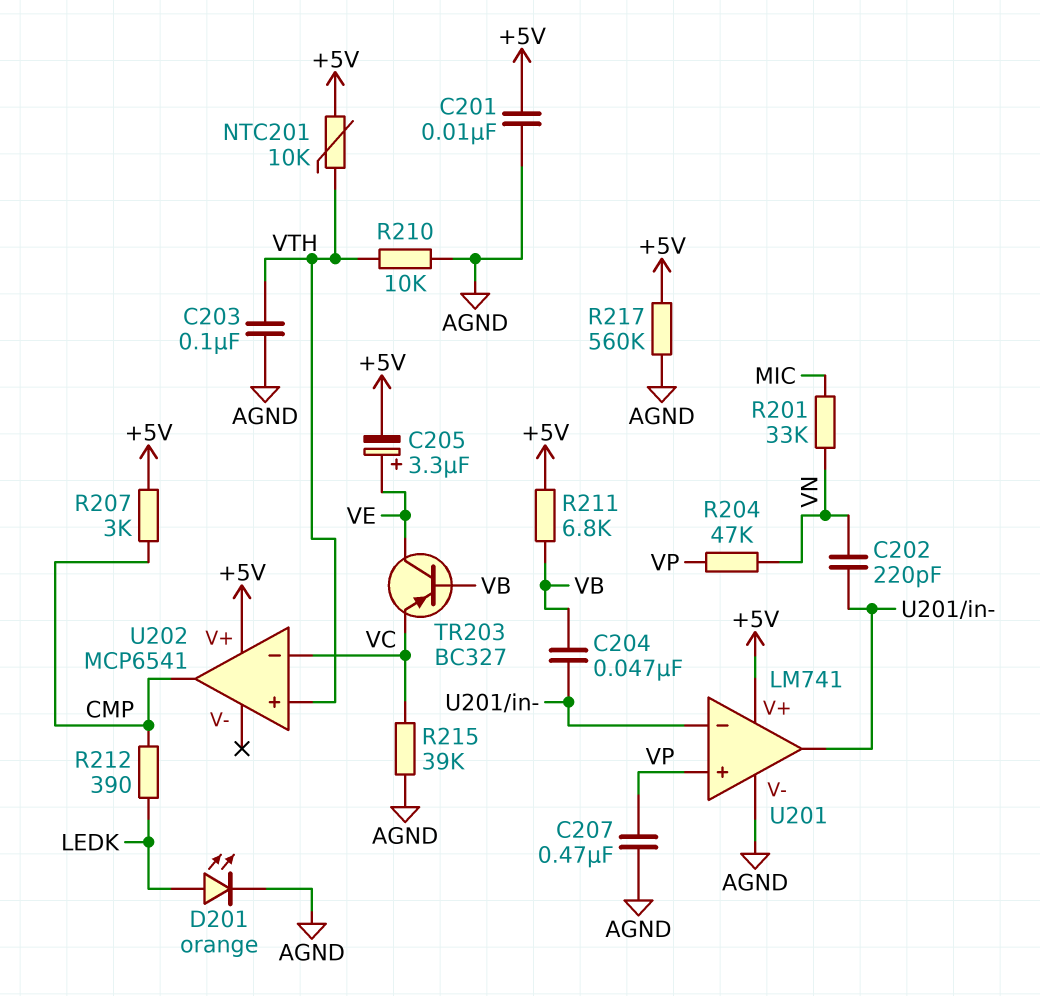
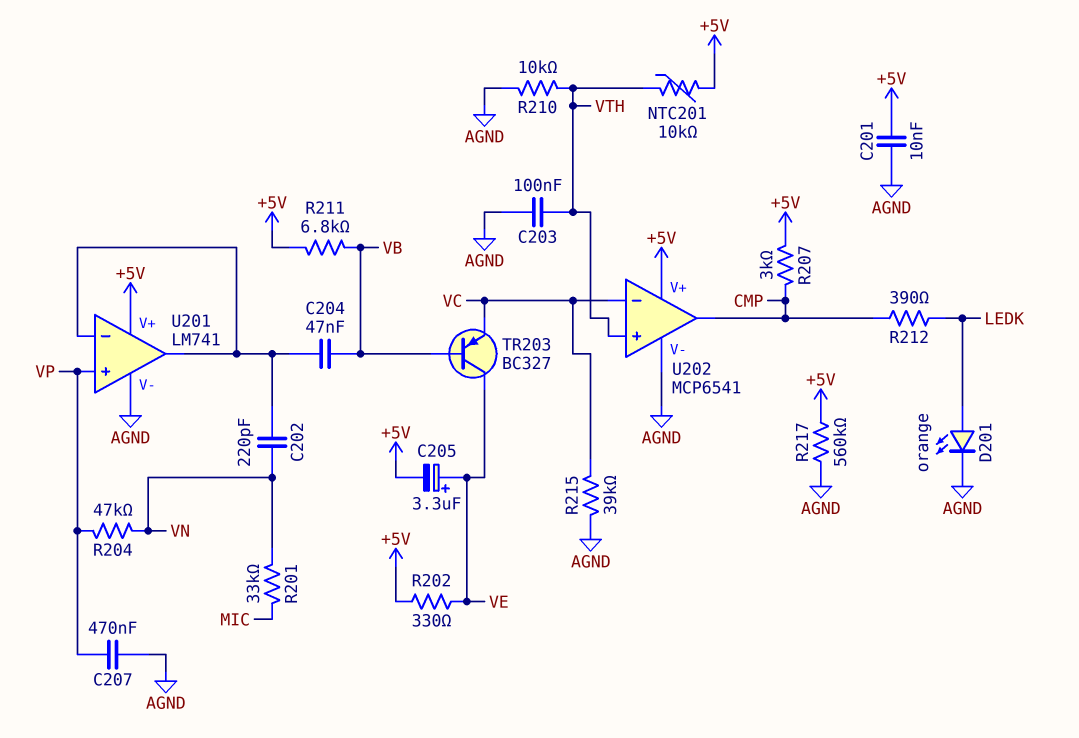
R202: none -> 330 (+5V, VE)
U202 pin V-: none -> AGND

